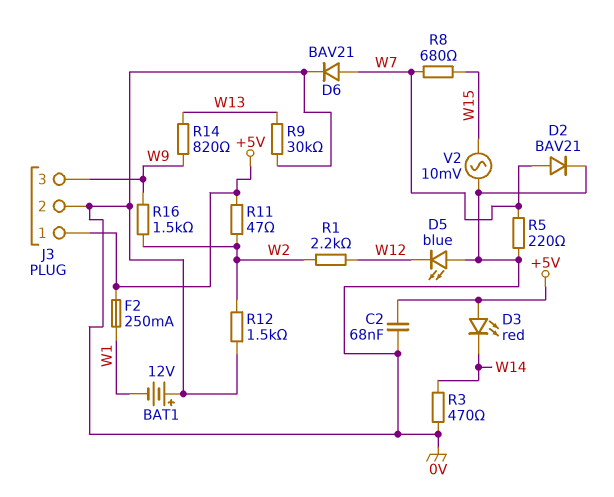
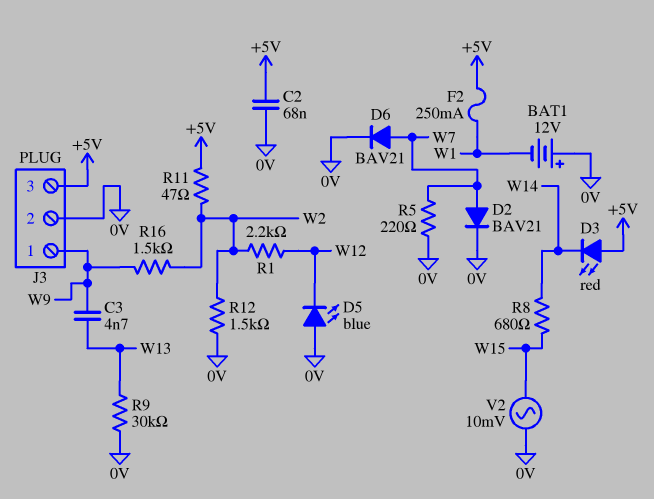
C3: none -> 4.7nF (W9, W13)
J3 pin 1: +5V -> W9
J3 pin 3: W9 -> +5V
R3: 470 (0V, W14) -> none
R8: 680 (W7, W15) -> 680 (W14, W15)
R14: 820 (W9, W13) -> none

